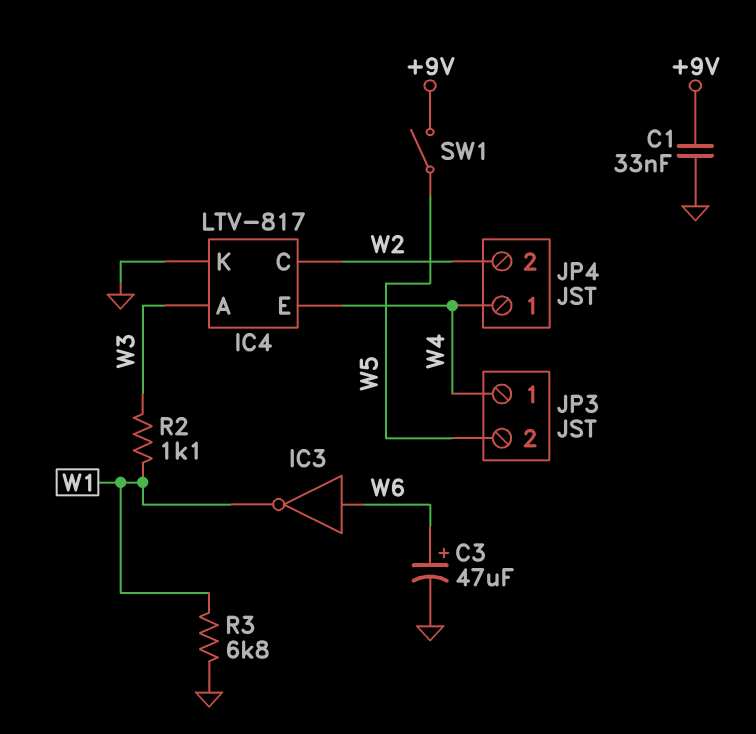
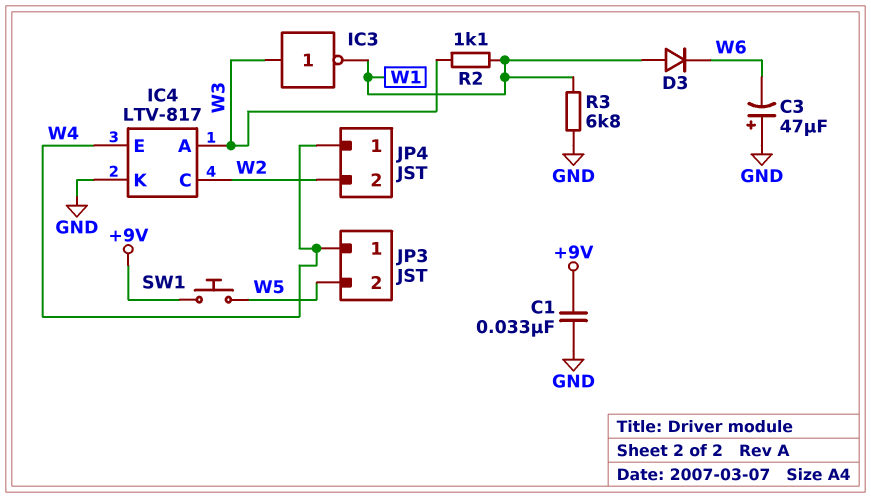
C3: 47uF (plus W6, minus GND) -> 47uF (plus GND, minus W6)
D3: none -> diode (A W1, K W6)
IC3: NOT (in W6, out W1) -> NOT (in W3, out W1)
SW1: switch (+9V, W5) -> button (+9V, W5)

